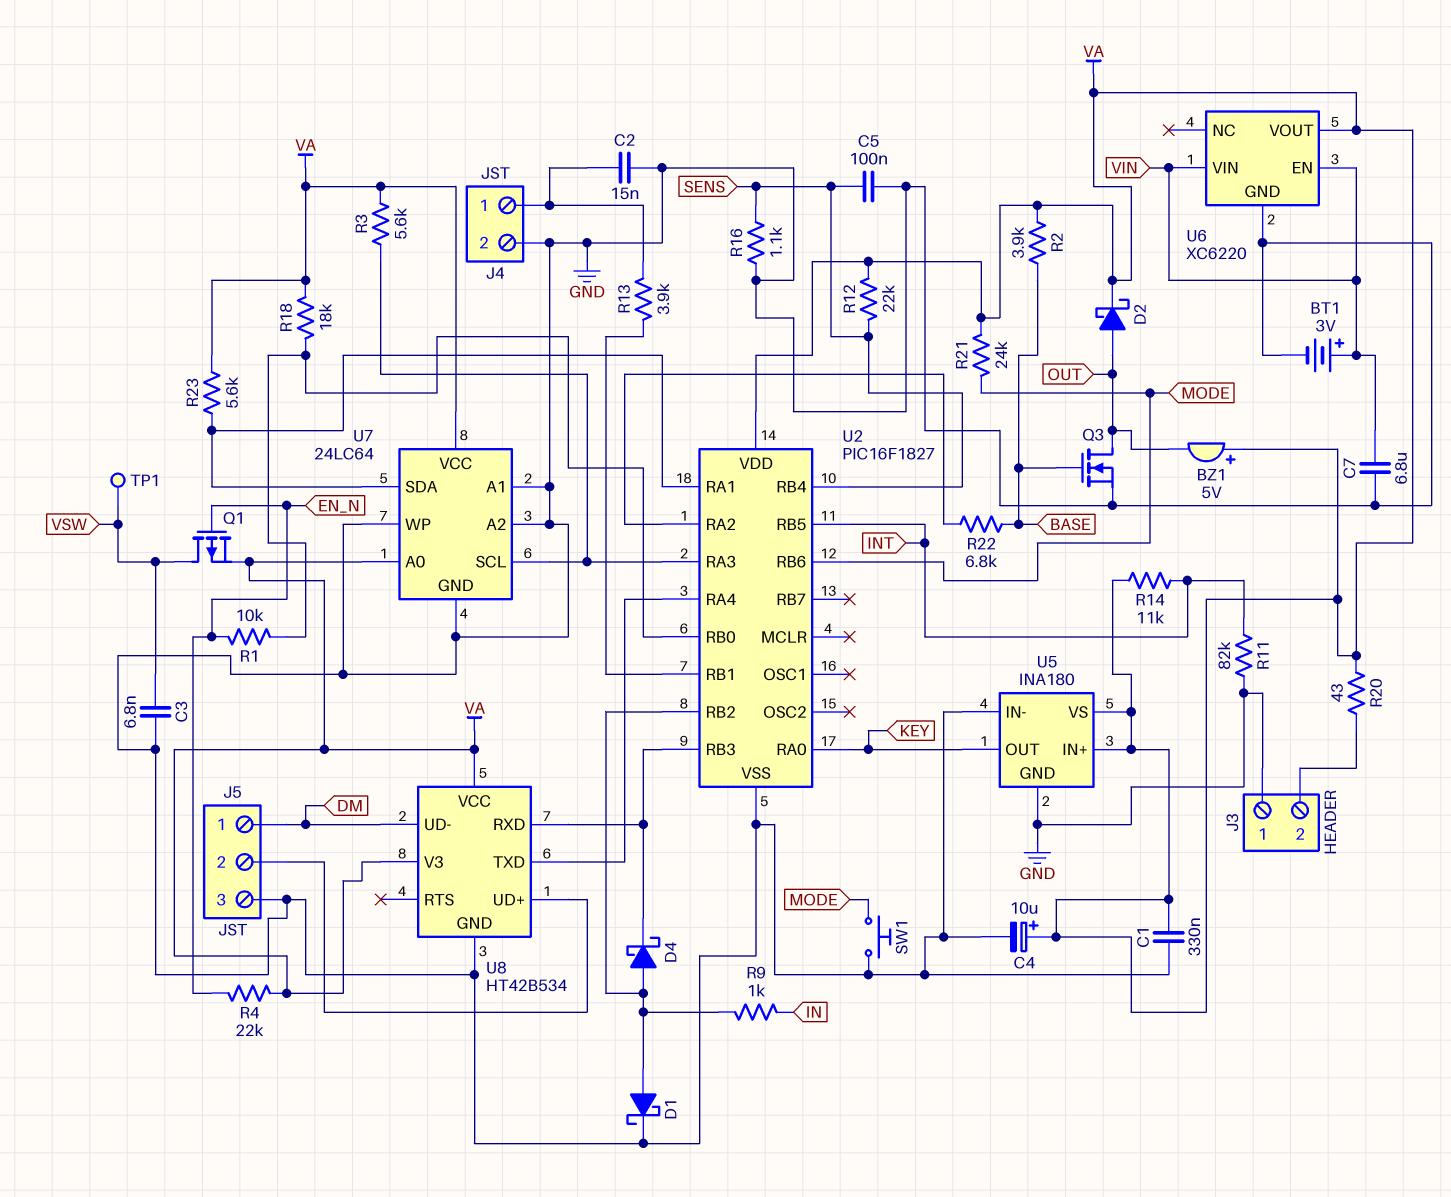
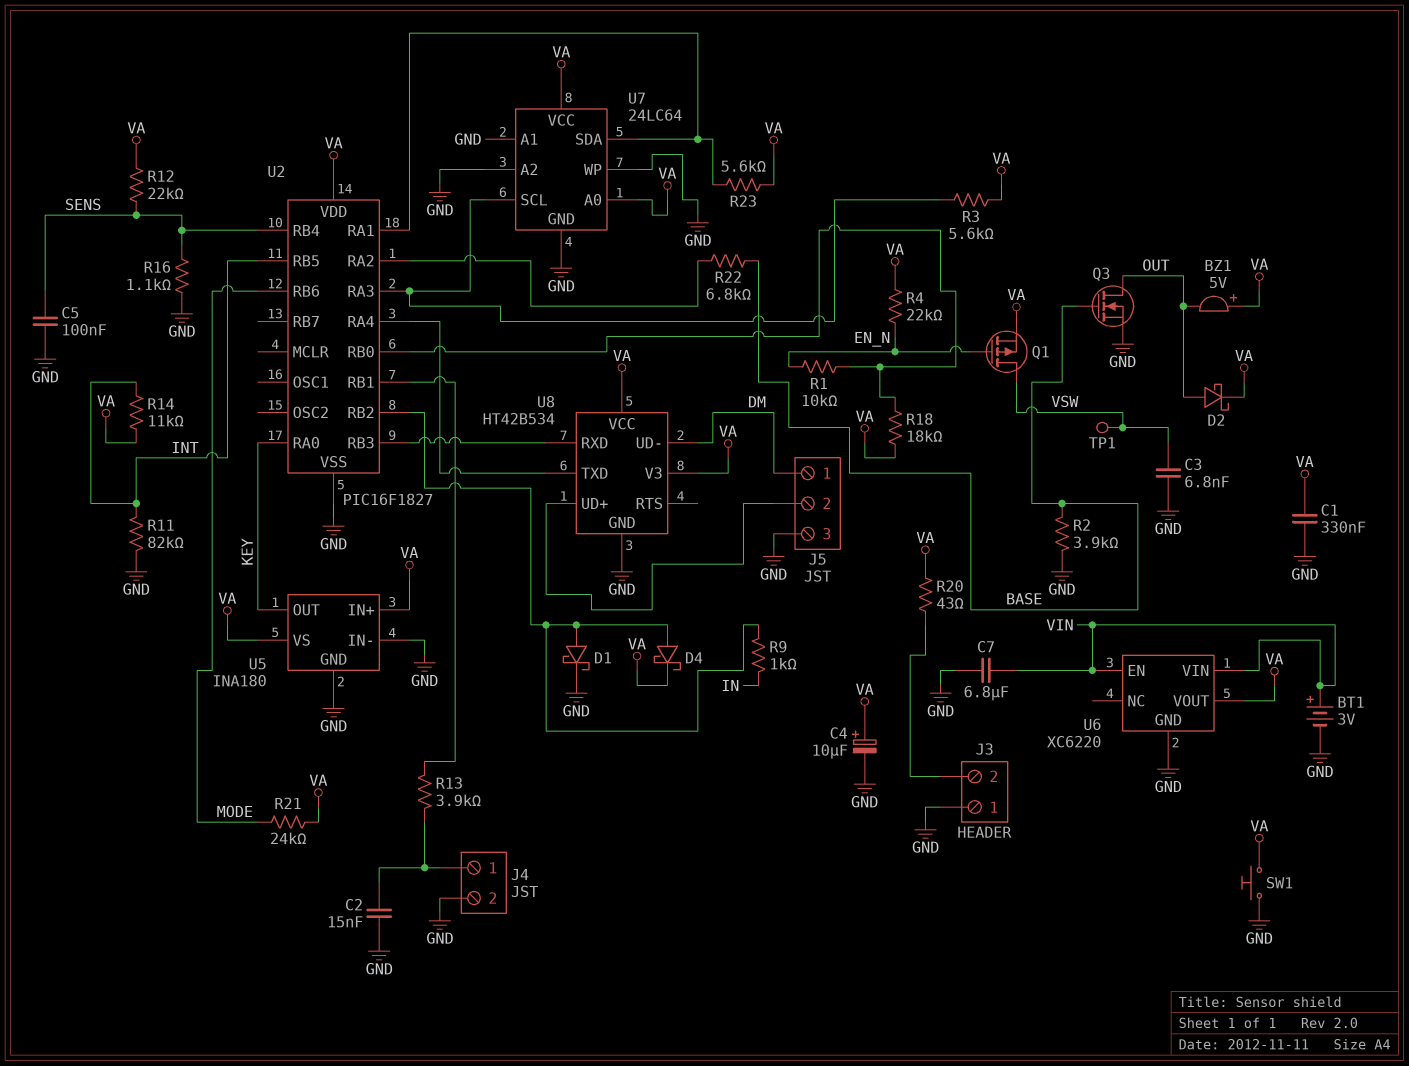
D4: schottky (A U2/RB2, K U2/RB3) -> schottky (A U2/RB2, K VA)
R2: 3.9k (BASE, VA) -> 3.9k (BASE, GND)
SW1: button (GND, MODE) -> button (GND, VA)

